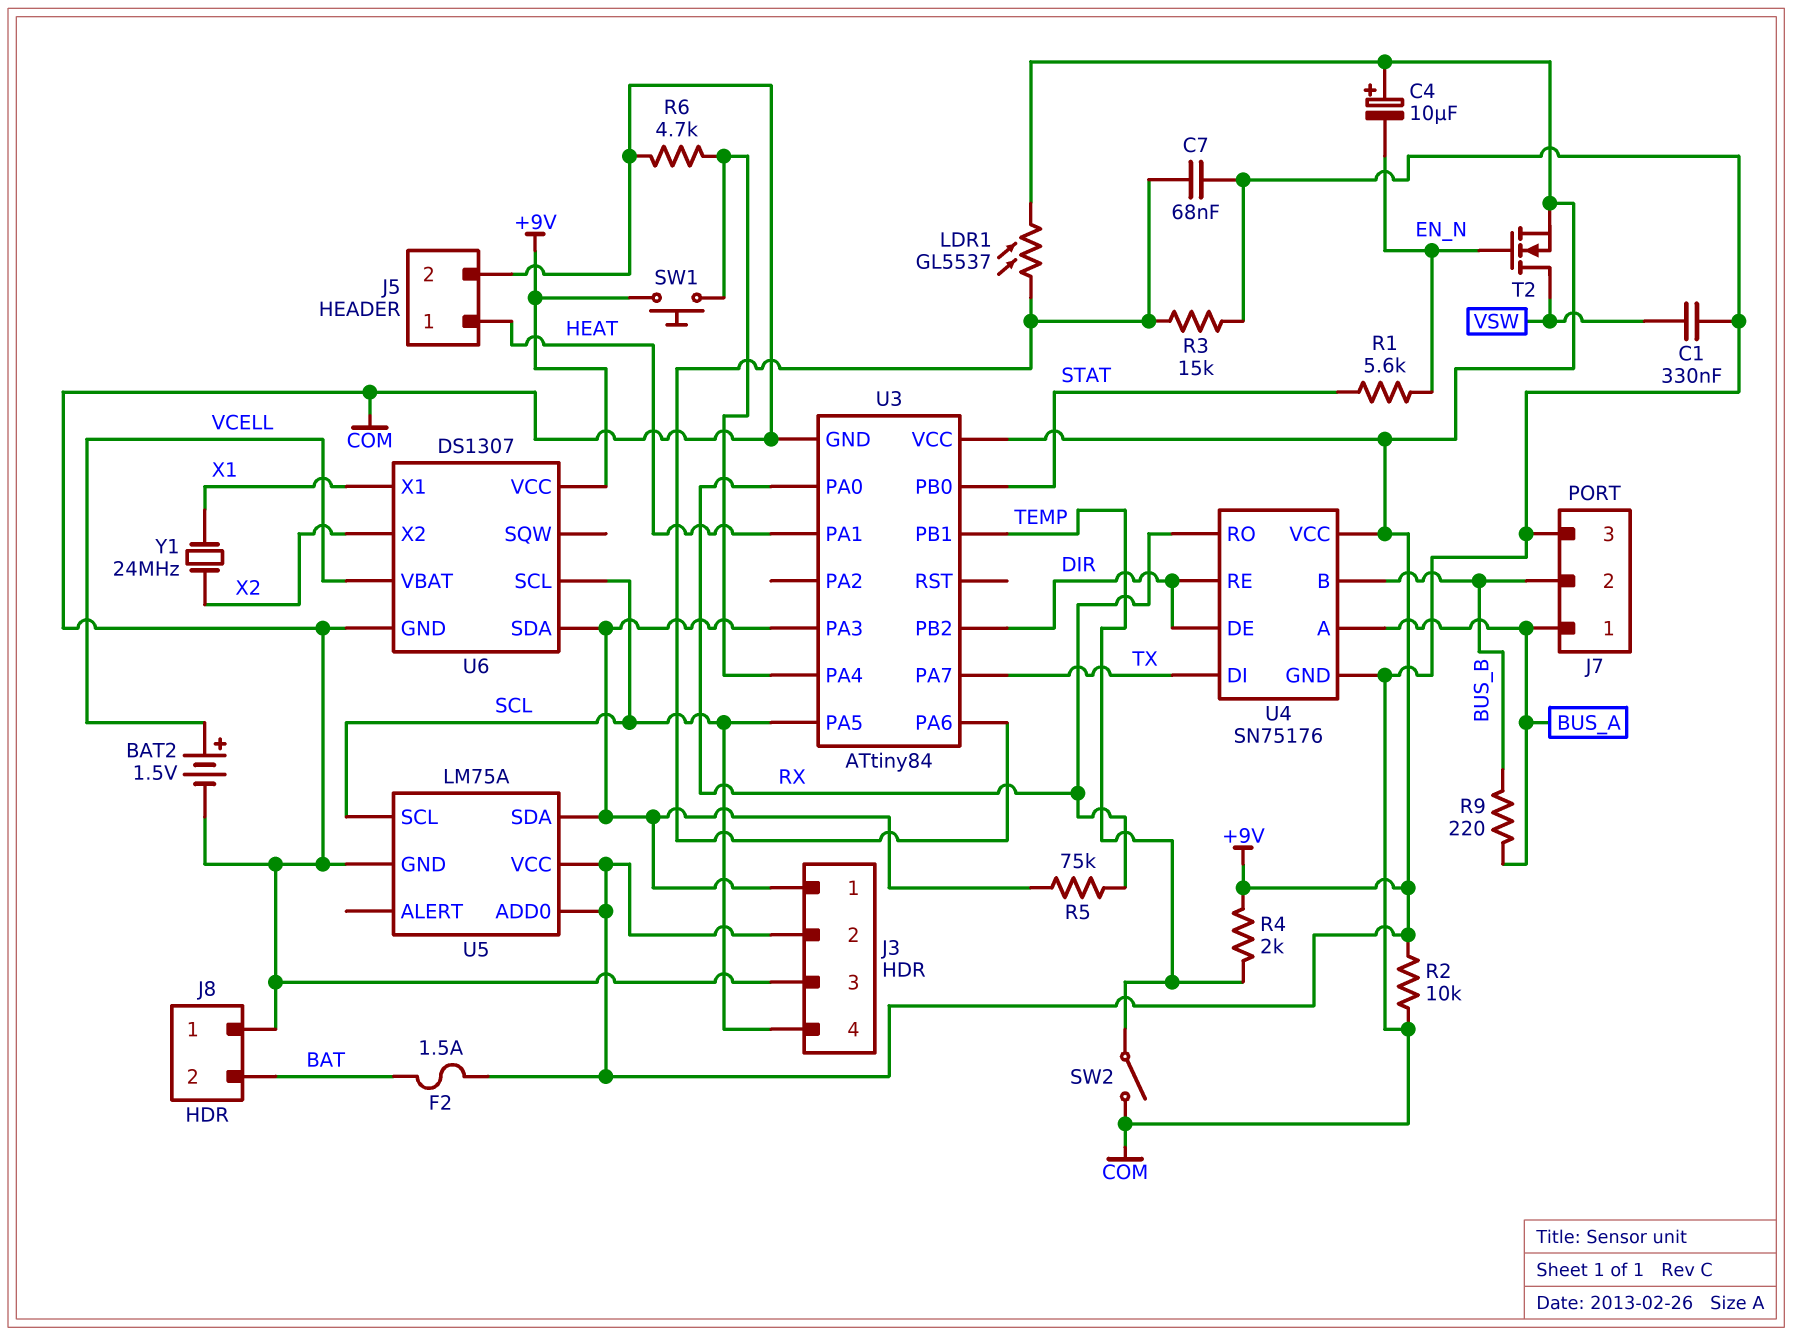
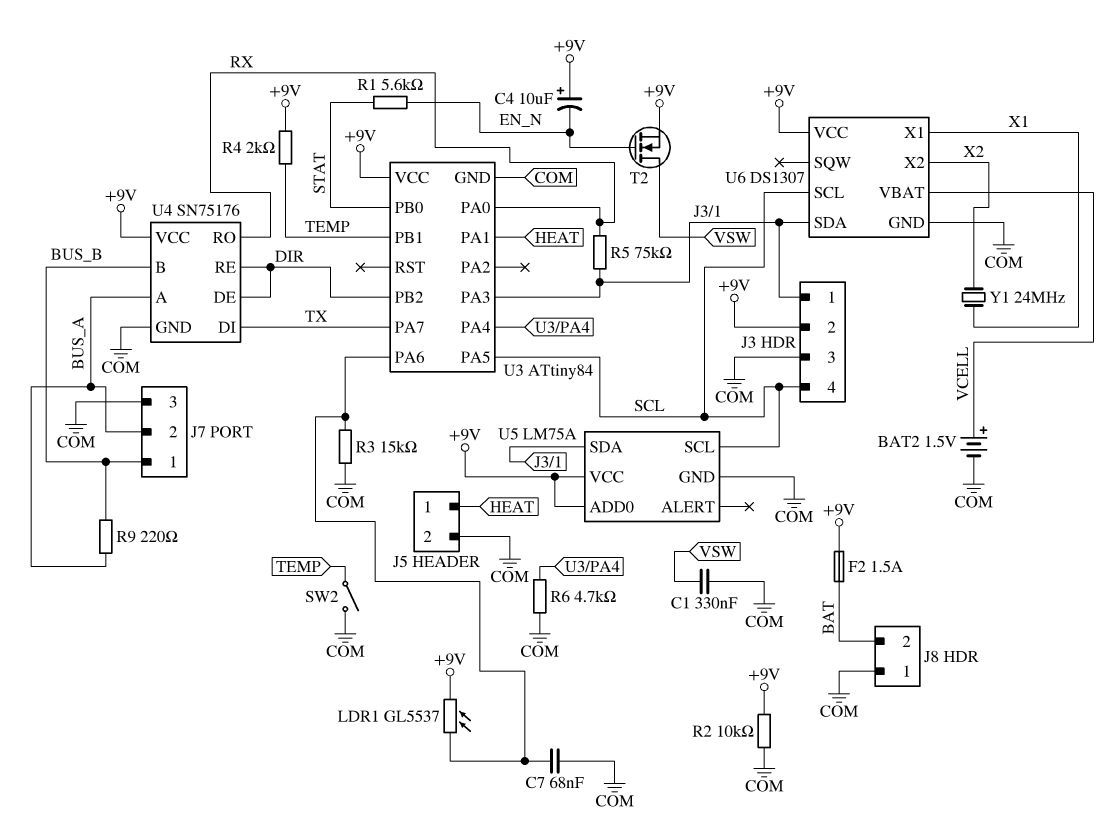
J7 pin 1: BUS_A -> BUS_B
J7 pin 2: BUS_B -> BUS_A
SW1: button (+9V, U3/PA4) -> none

